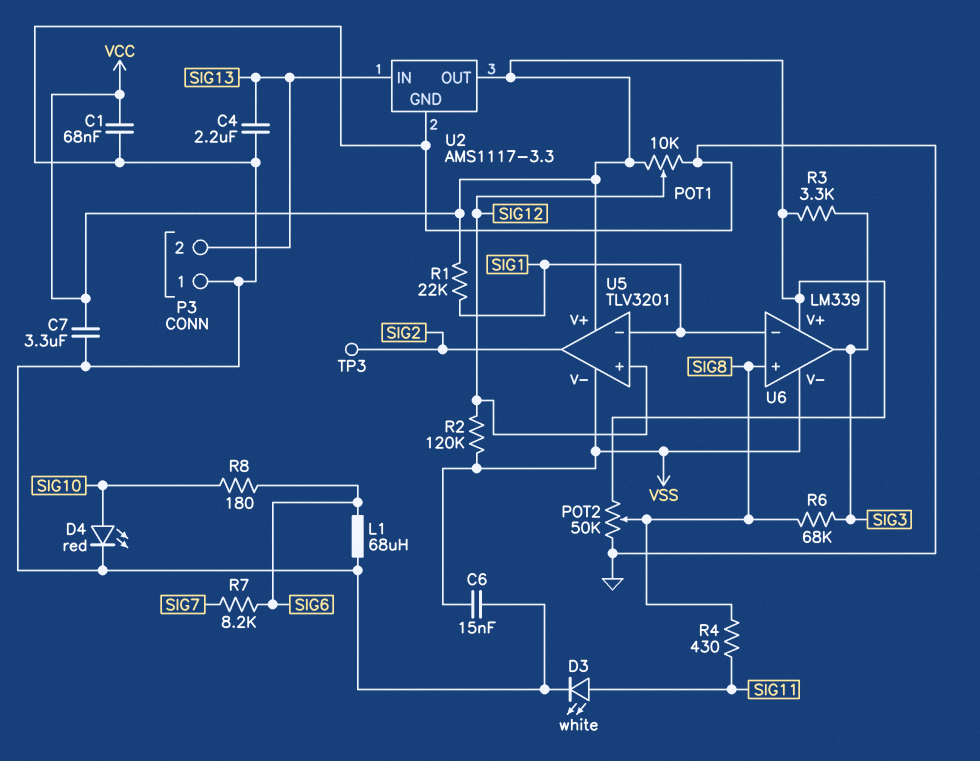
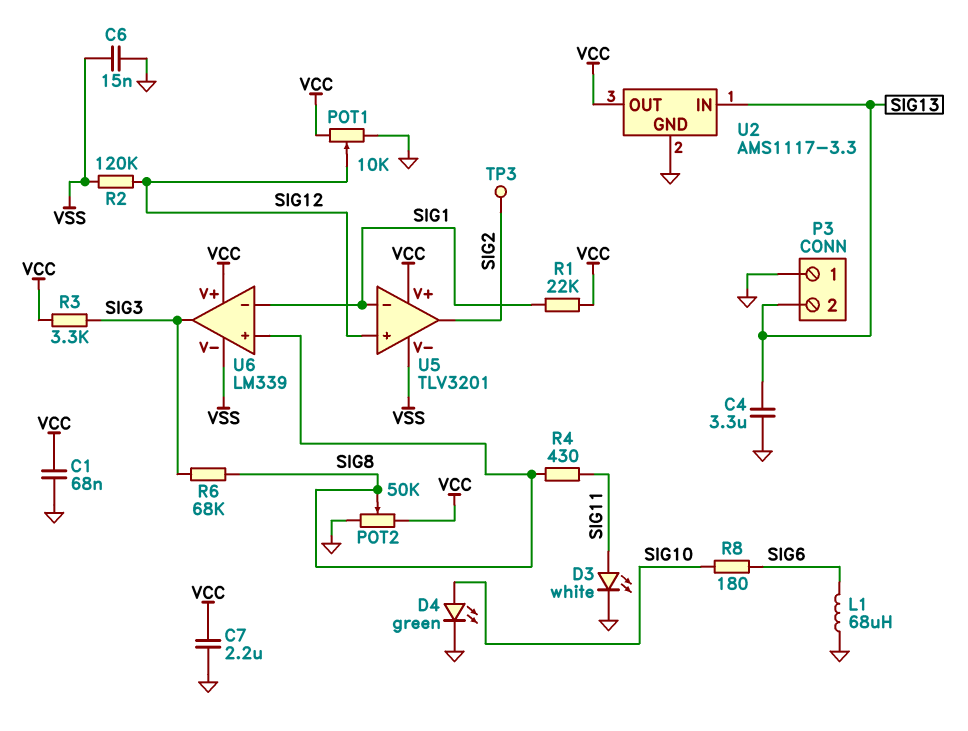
C4: 2.2uF (GND, SIG13) -> 3.3uF (GND, SIG13)
C7: 3.3uF (GND, VCC) -> 2.2uF (GND, VCC)
D4: LED red (A SIG10, K GND) -> LED green (A SIG10, K GND)
R7: 8.2k (SIG6, SIG7) -> none

